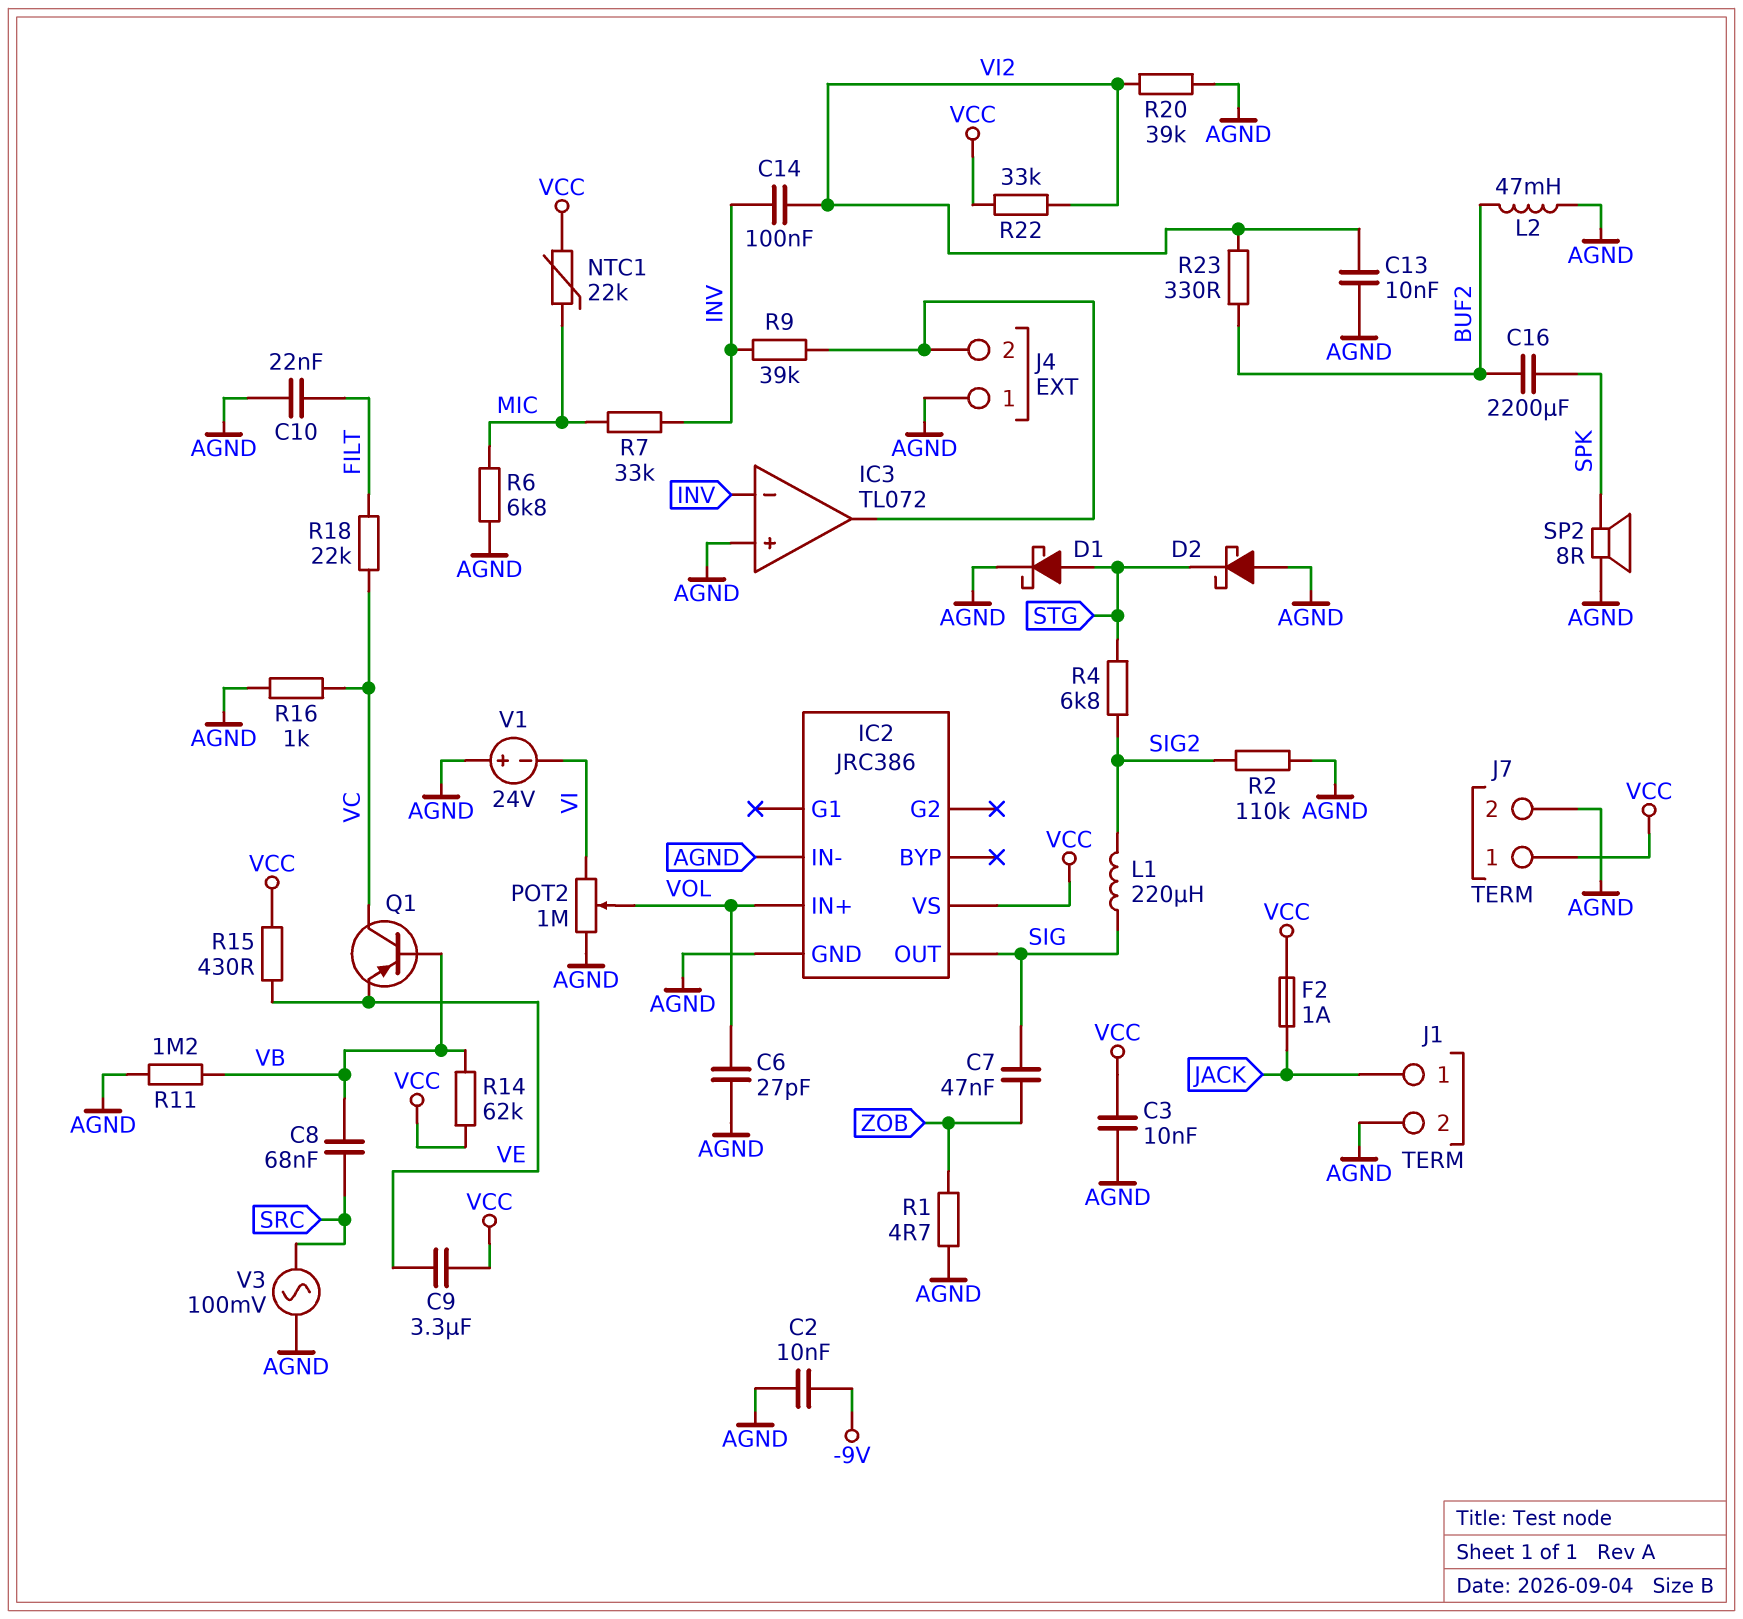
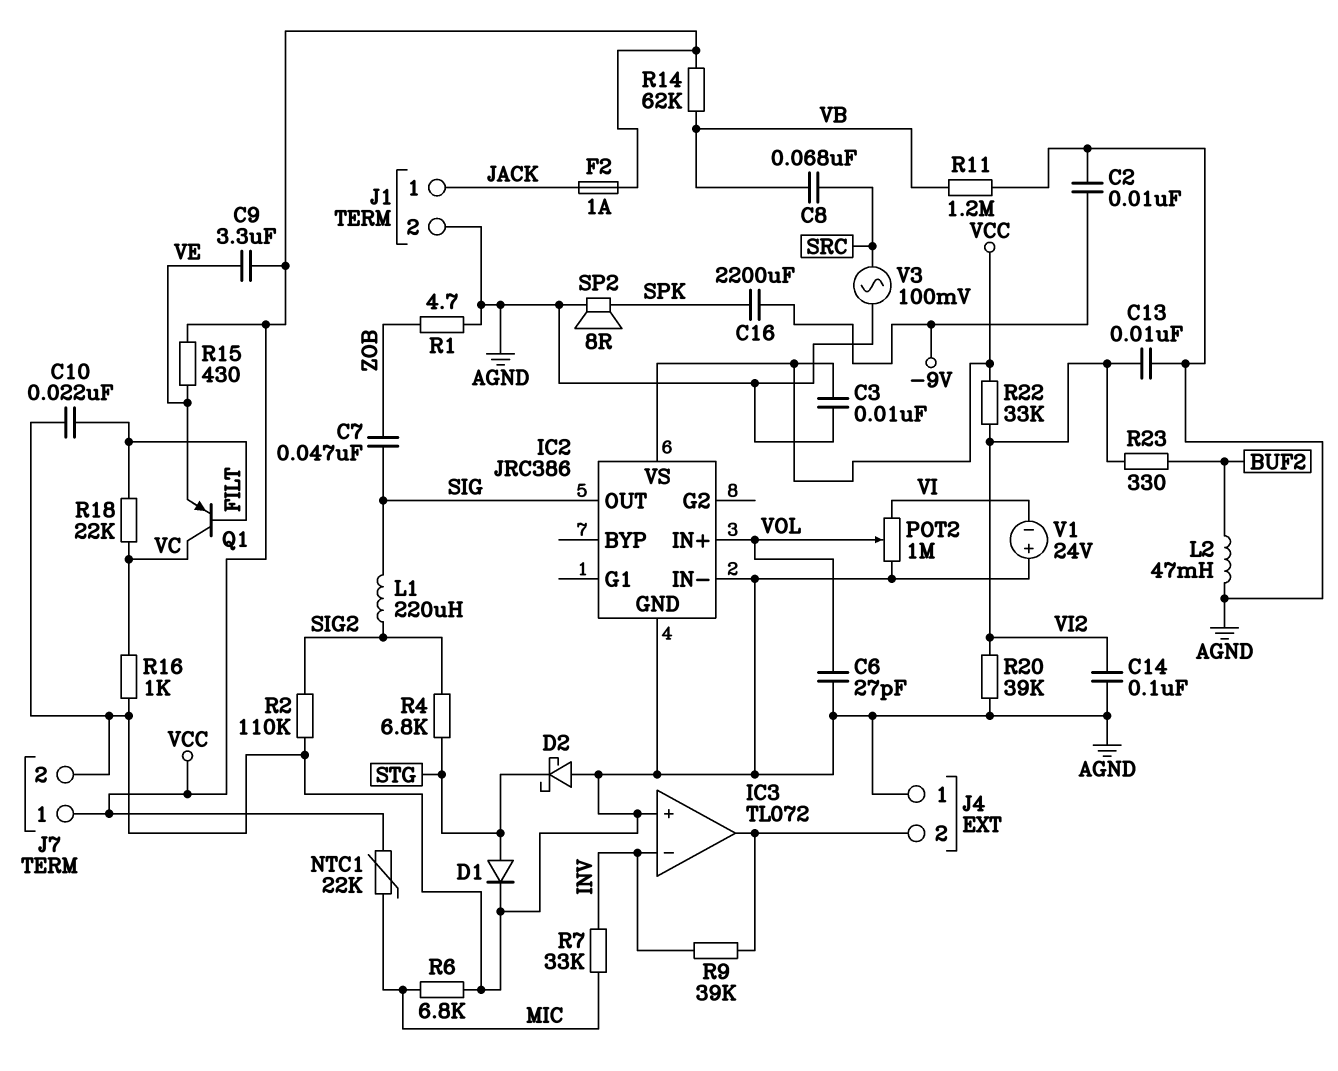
C14: 100nF (INV, VI2) -> 100nF (AGND, VI2)
C16: 2200uF (BUF2, SPK) -> 2200uF (-9V, SPK)
D1: schottky (A STG, K AGND) -> diode (A STG, K AGND)
Q1: PNP (B VB, C VC, E VE) -> PNP (B FILT, C VC, E VE)

